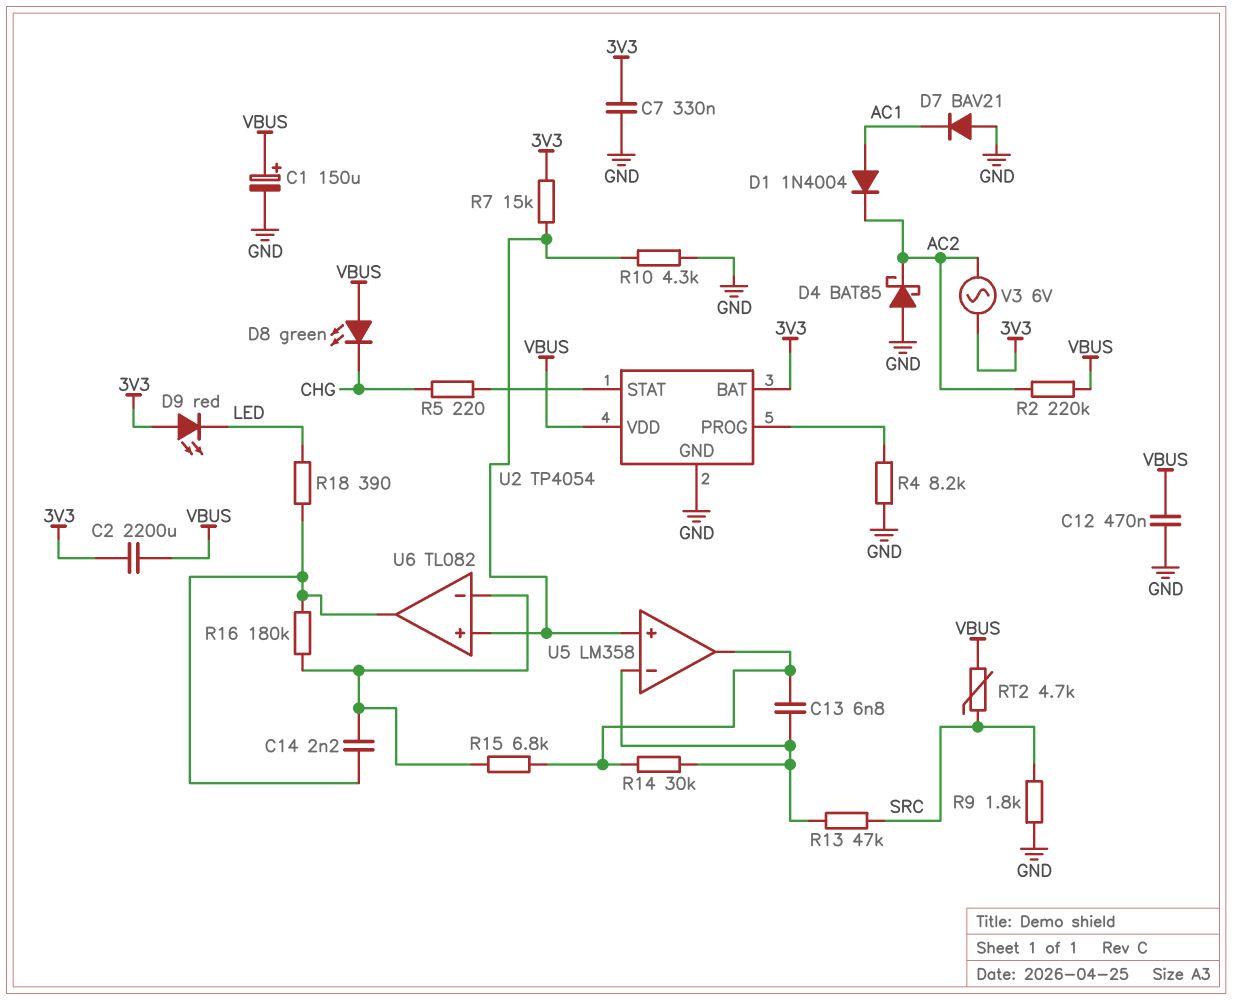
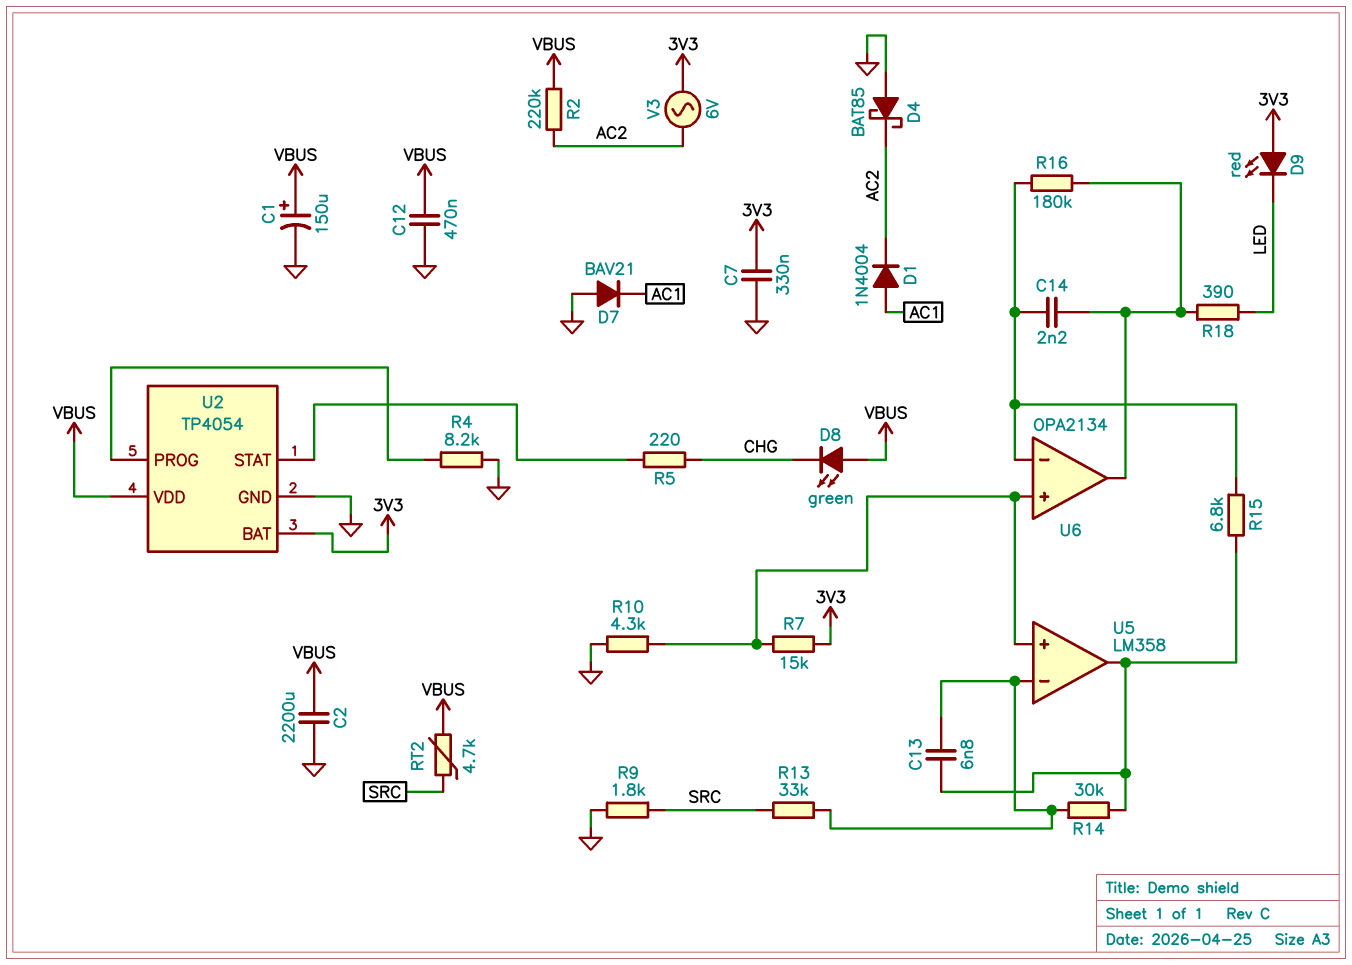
C2: 2200uF (3V3, VBUS) -> 2200uF (GND, VBUS)
R13: 47k (SRC, U5/in-) -> 33k (SRC, U5/in-)
U6: TL082 -> OPA2134

